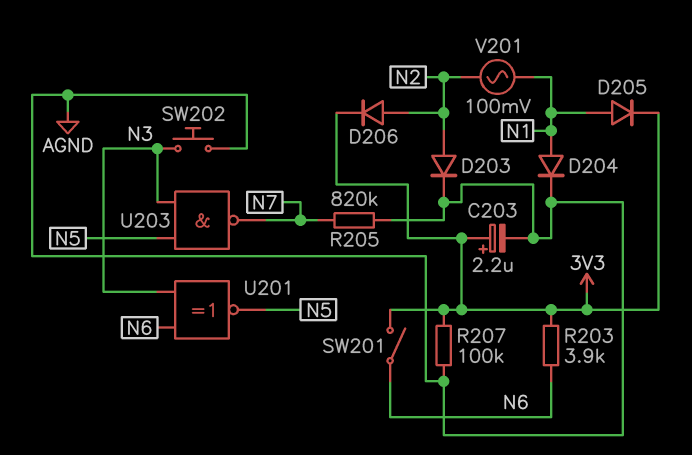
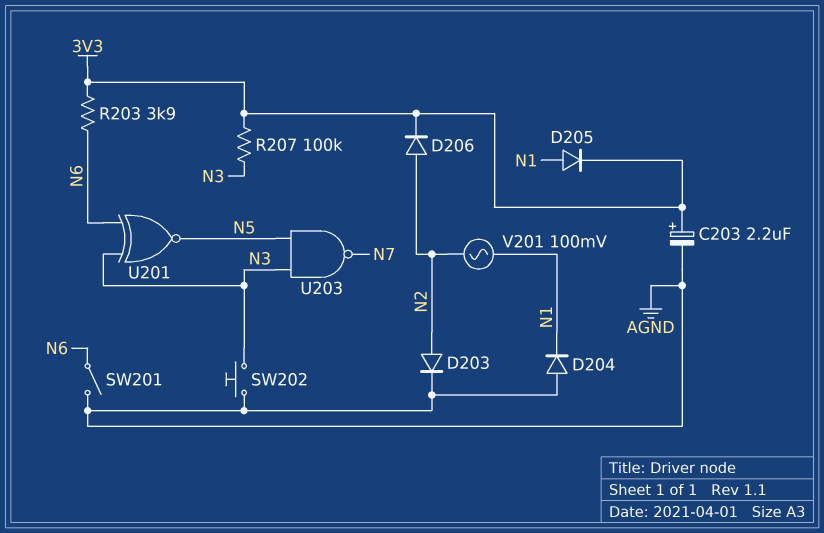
D204: diode (A N1, K AGND) -> diode (A AGND, K N1)
R205: 820k (AGND, N7) -> none
R207: 100k (3V3, AGND) -> 100k (3V3, N3)
SW201: switch (3V3, N6) -> switch (AGND, N6)

